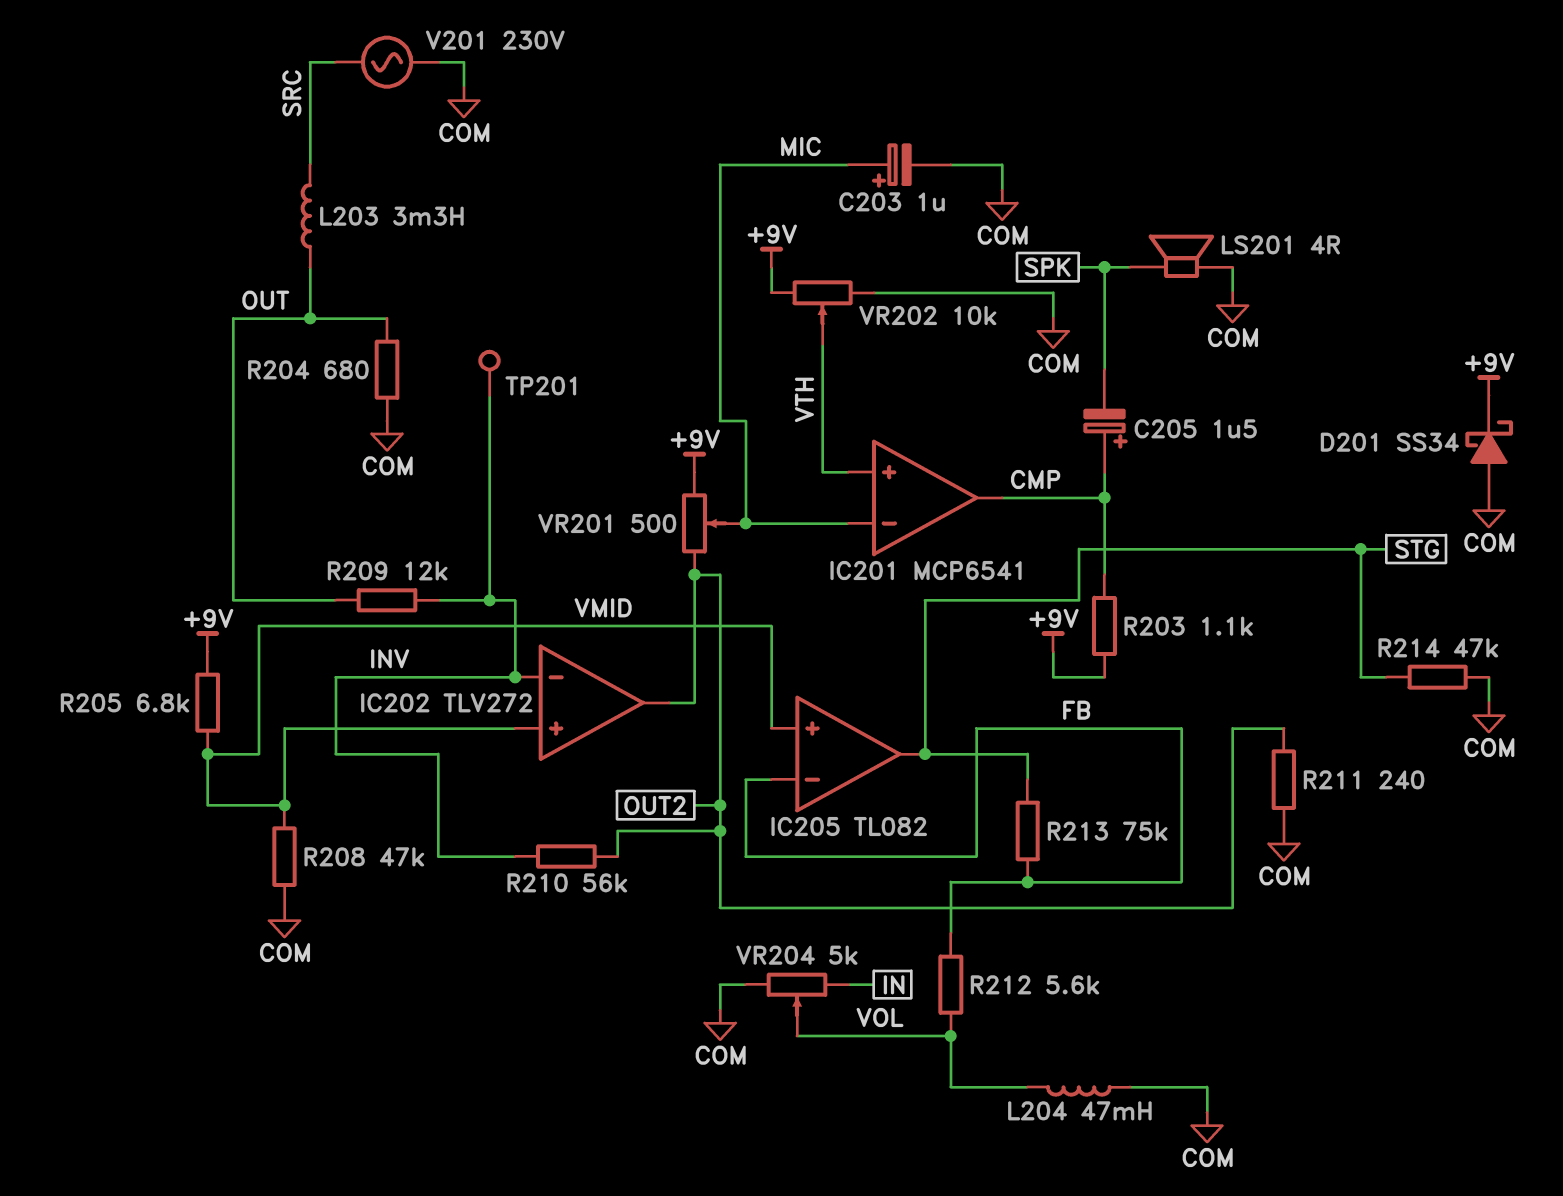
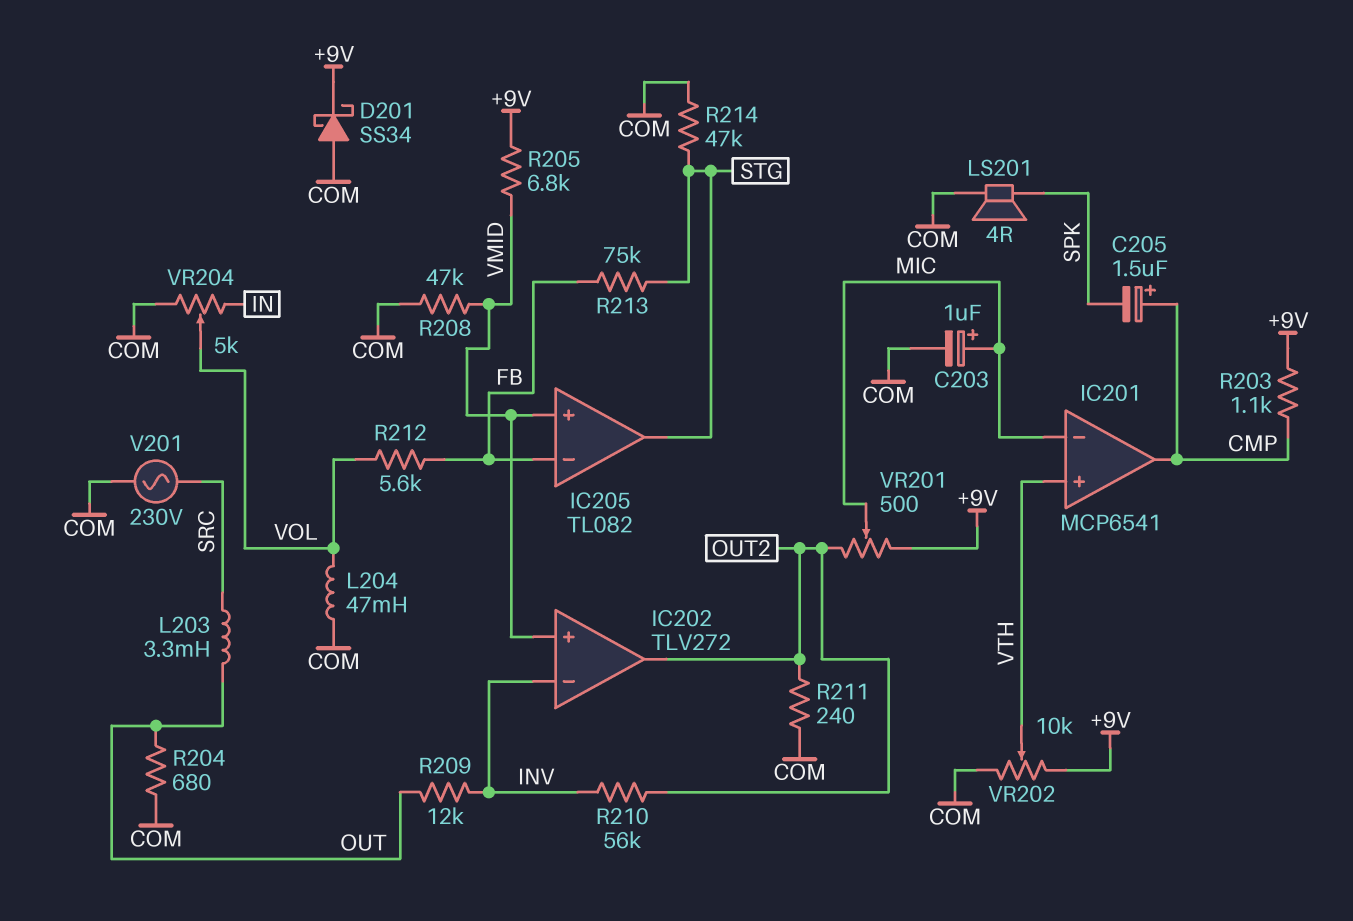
TP201: test point (INV) -> none

